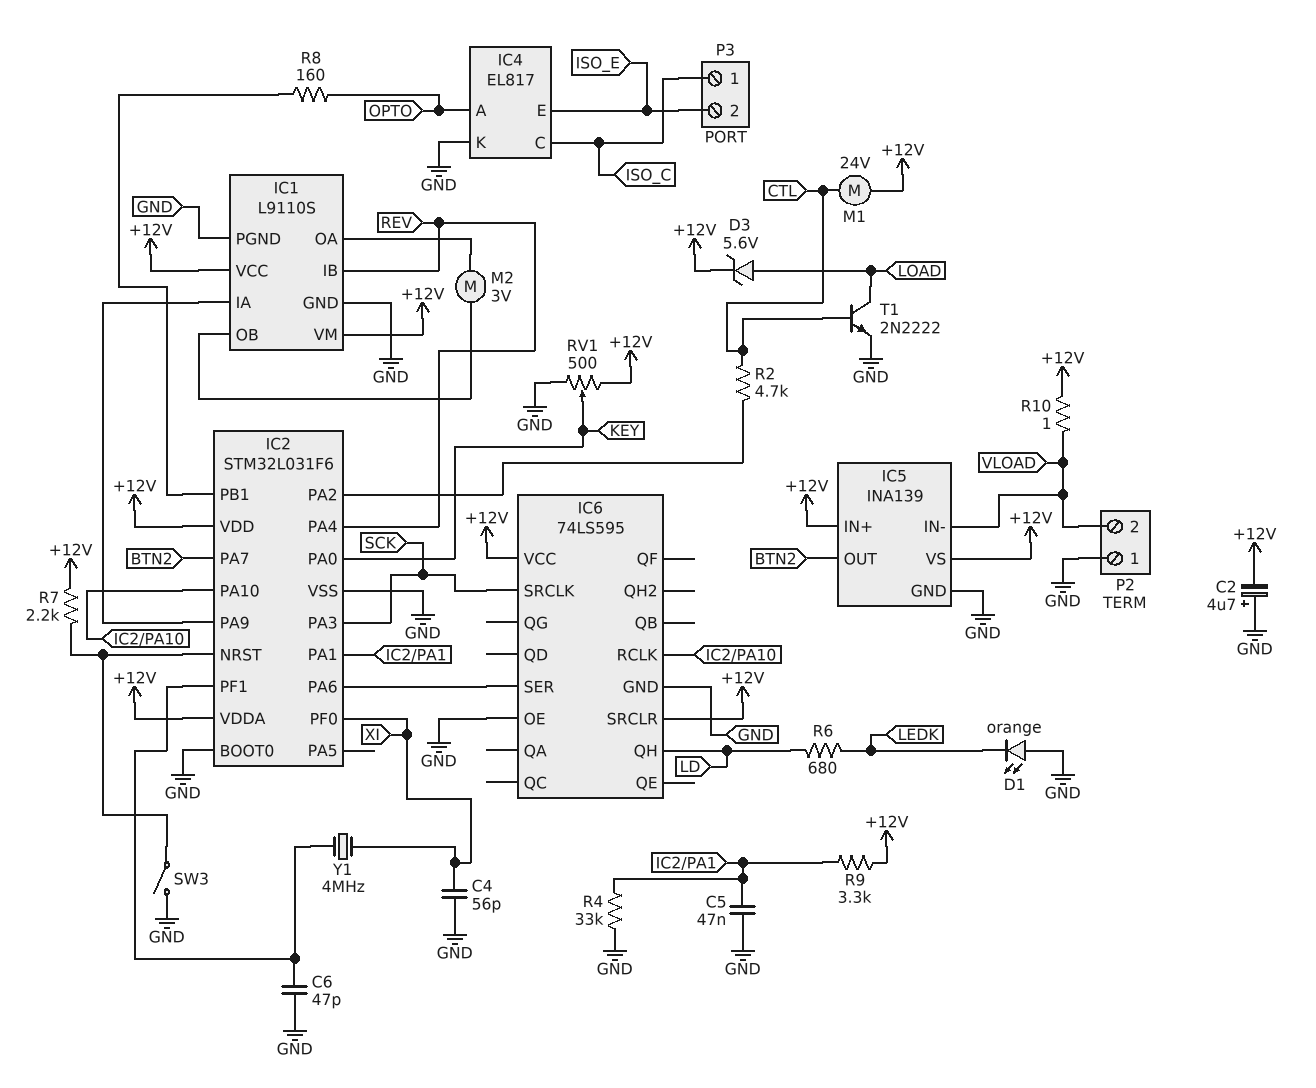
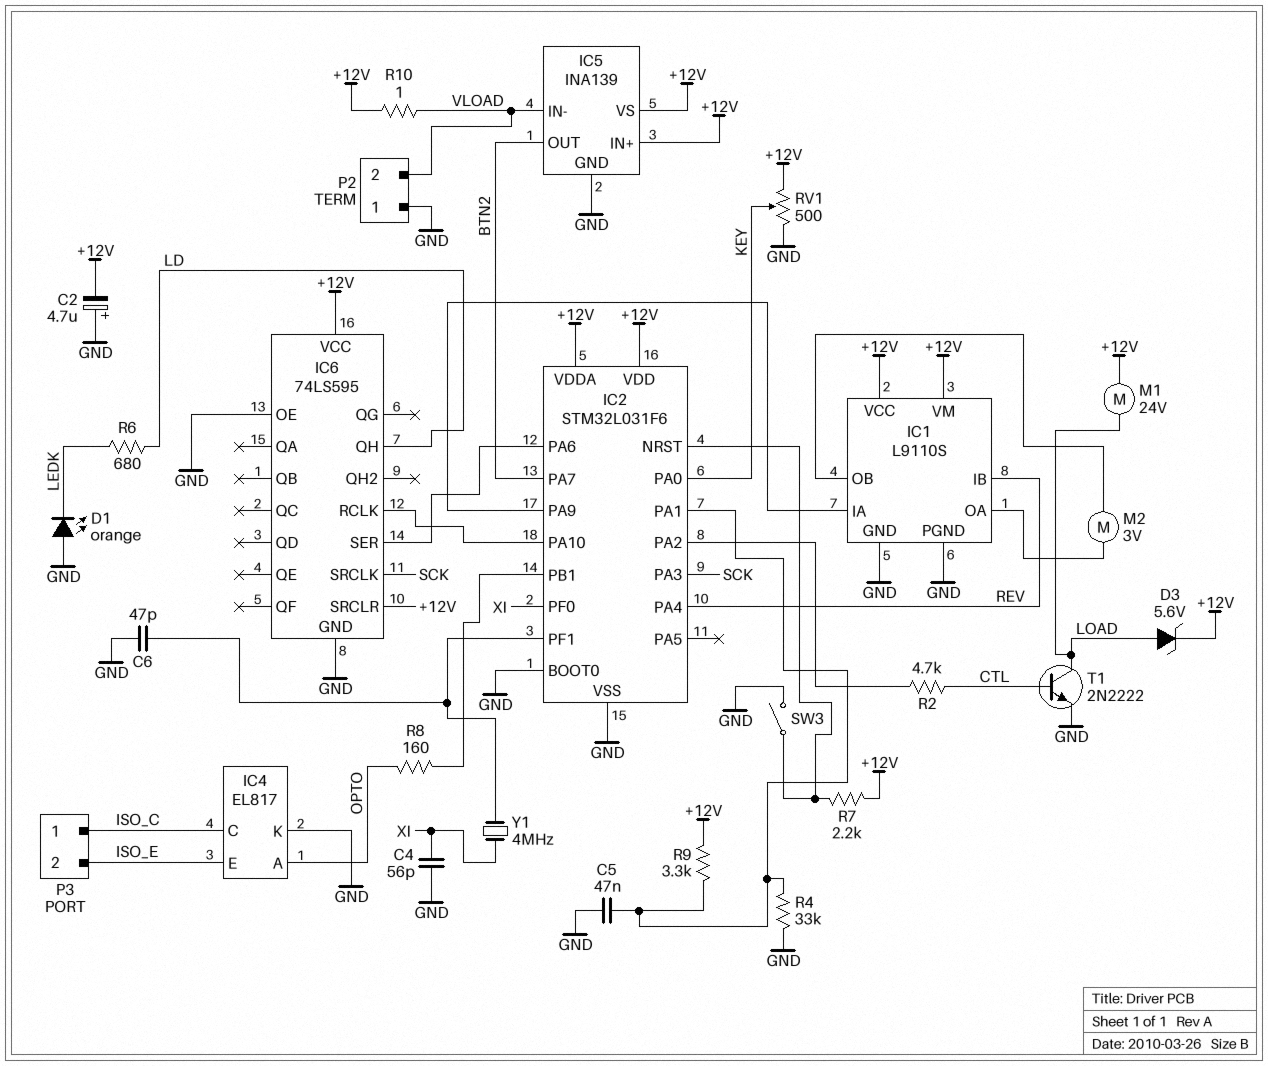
M1: motor 24V (+12V, CTL) -> motor 24V (+12V, LOAD)

